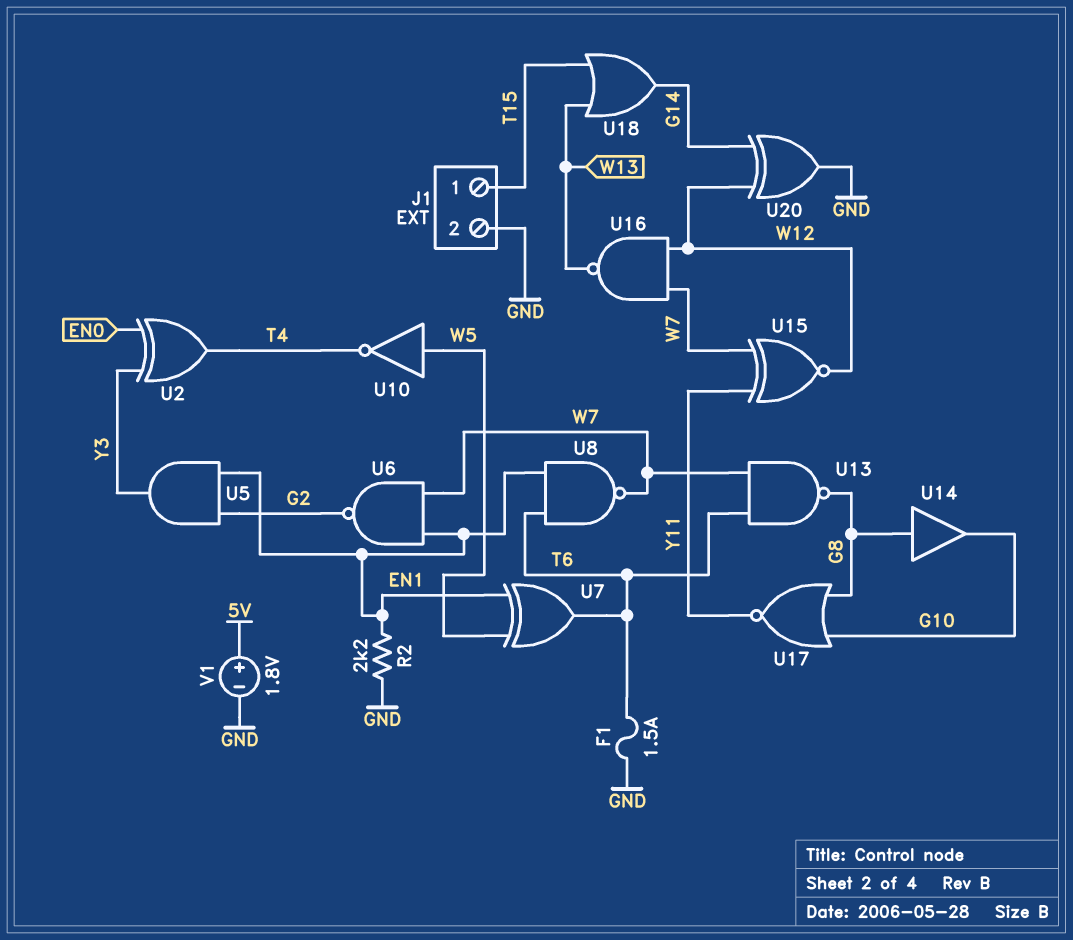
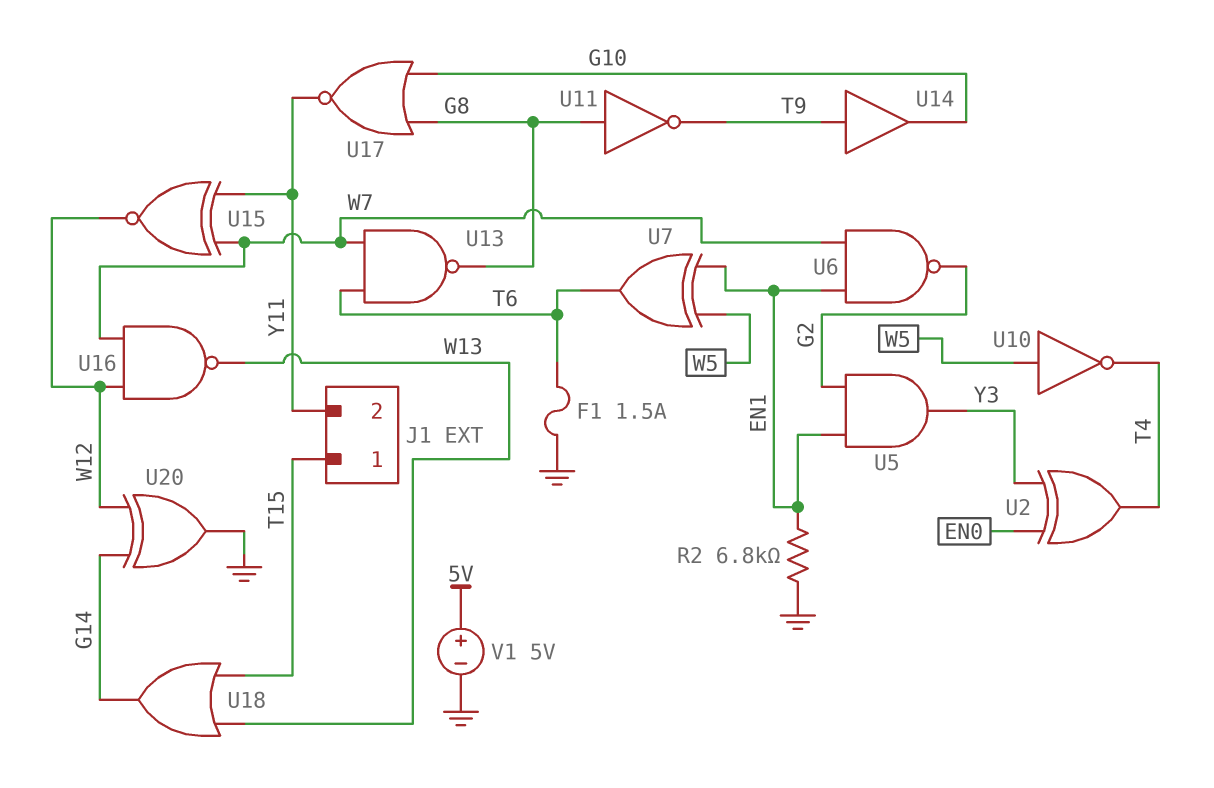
J1 pin 2: GND -> Y11
R2: 2.2k (EN1, GND) -> 6.8k (EN1, GND)
U8: NAND (in EN1, in T6, out W7) -> none
U11: none -> NOT (in G8, out T9)
U14: buffer (in G8, out G10) -> buffer (in T9, out G10)
V1: 1.8V (plus 5V, minus GND) -> 5V (plus 5V, minus GND)

